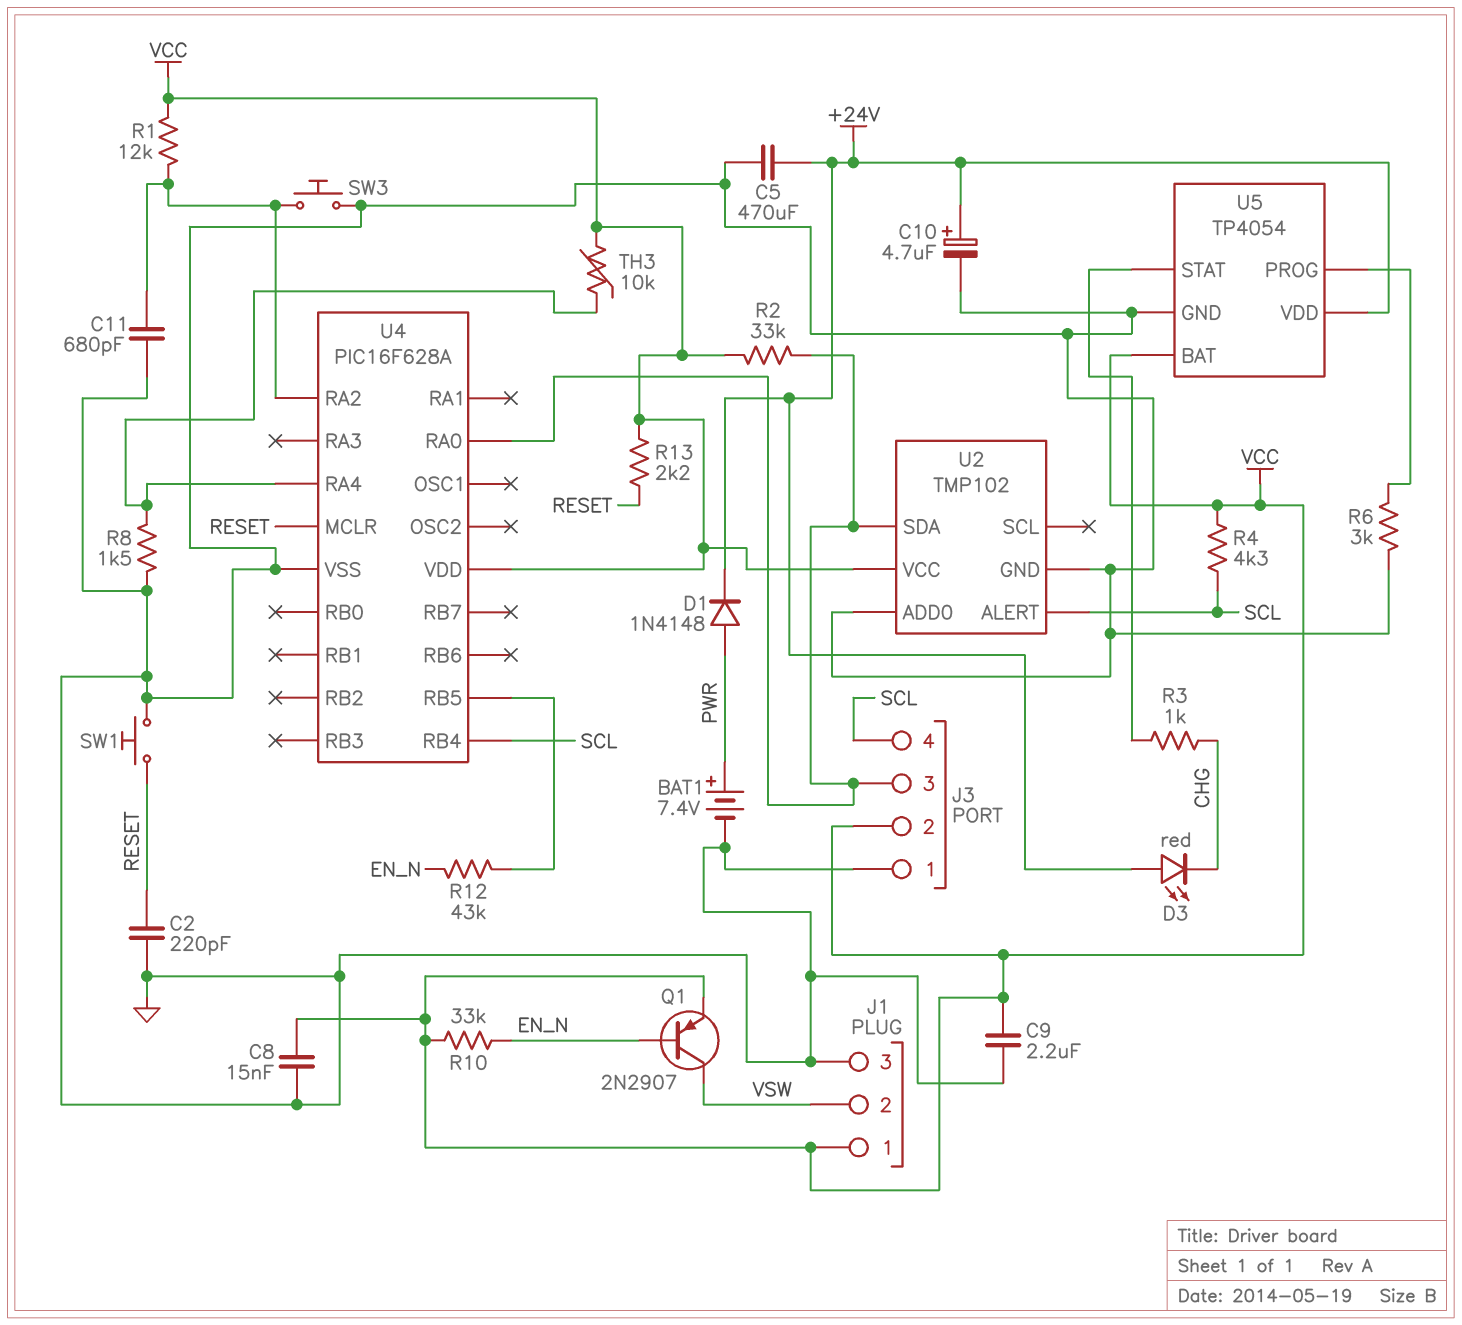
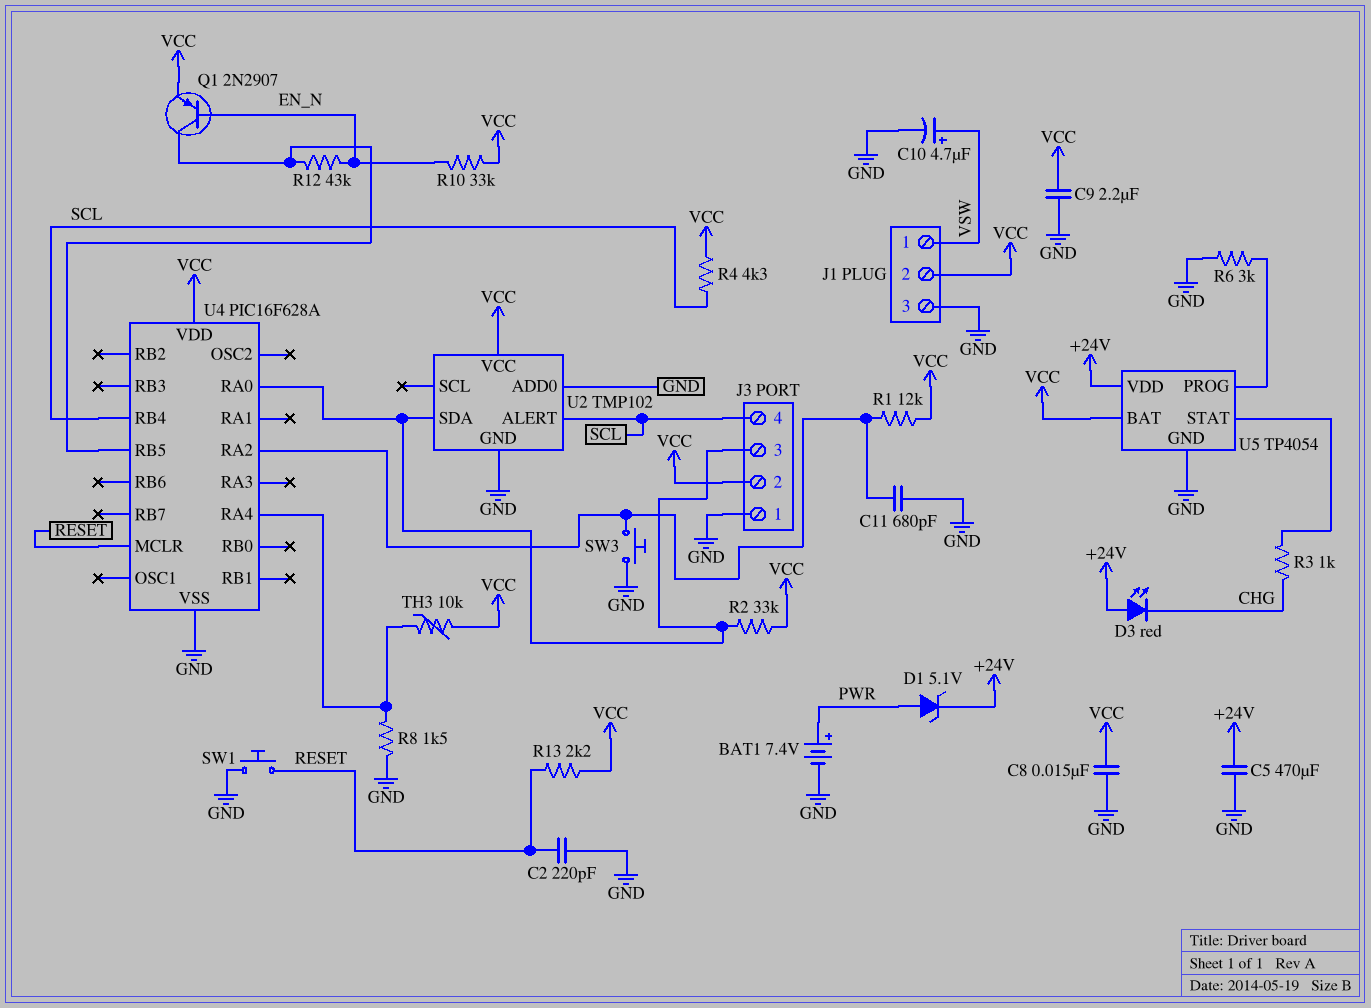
C10: 4.7uF (plus +24V, minus GND) -> 4.7uF (plus VSW, minus GND)
D1: diode 1N4148 (A PWR, K +24V) -> zener 5.1V (A PWR, K +24V)
J1 pin 1: VCC -> VSW
J1 pin 2: VSW -> VCC
Q1: PNP 2N2907 (B EN_N, C VSW, E VCC) -> PNP 2N2907 (B EN_N, C U4/RB5, E VCC)

